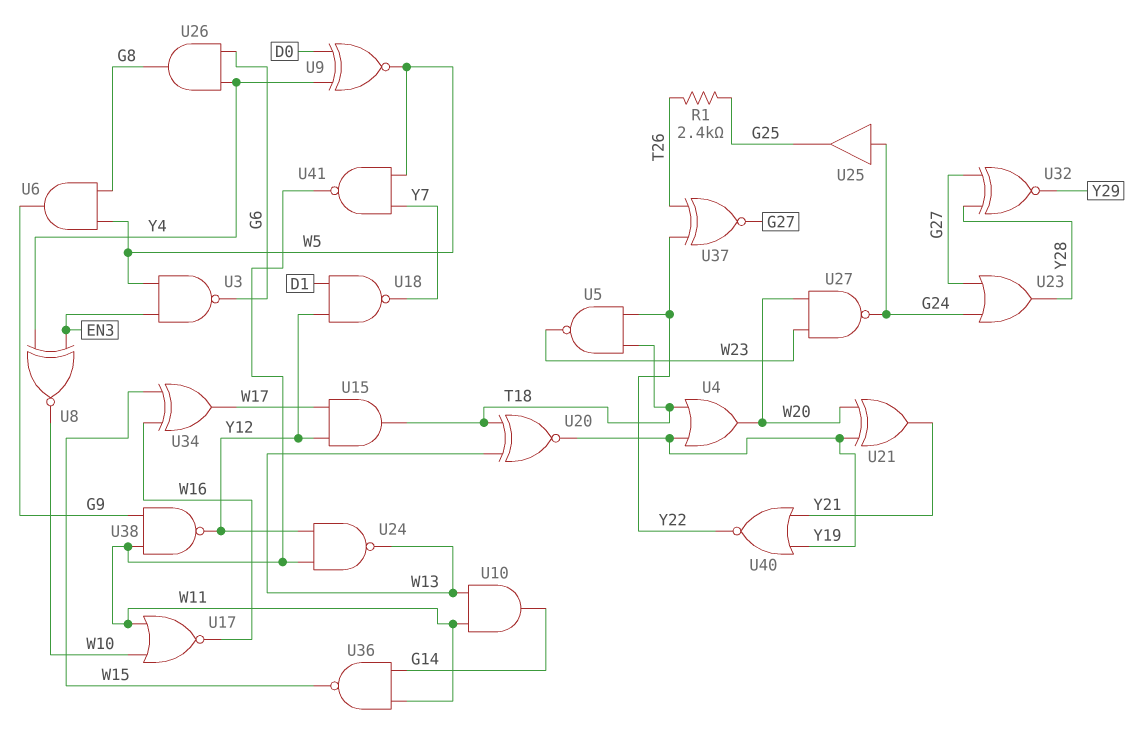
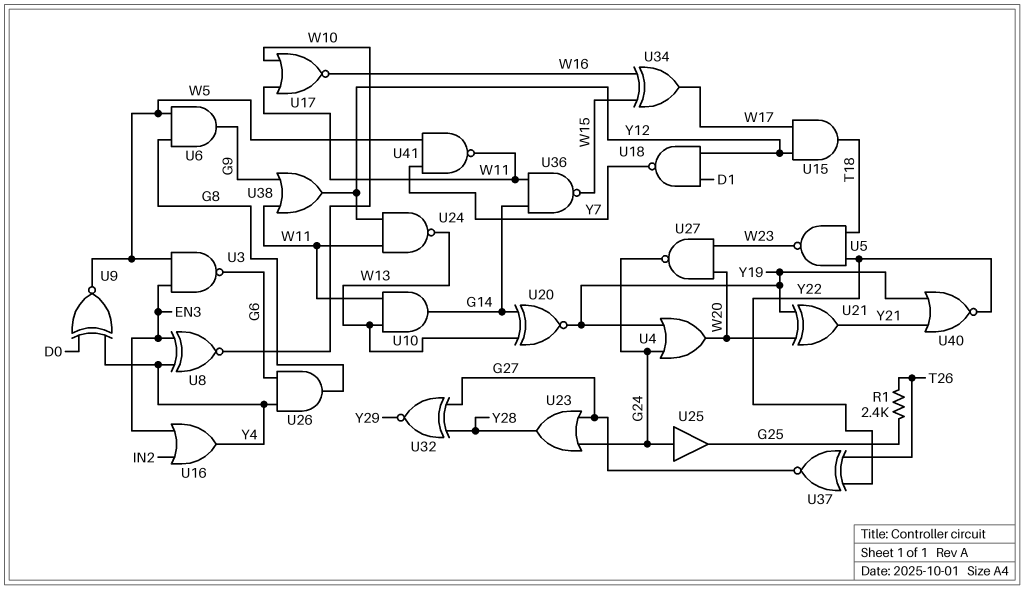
U4: OR (in T18, in Y19, out W20) -> OR (in G24, in Y19, out W20)
U16: none -> OR (in EN3, in IN2, out Y4)
U20: XNOR (in T18, in W13, out Y19) -> XNOR (in G14, in W13, out Y19)
U38: NAND (in G9, in W11, out Y12) -> OR (in G9, in W11, out Y12)

